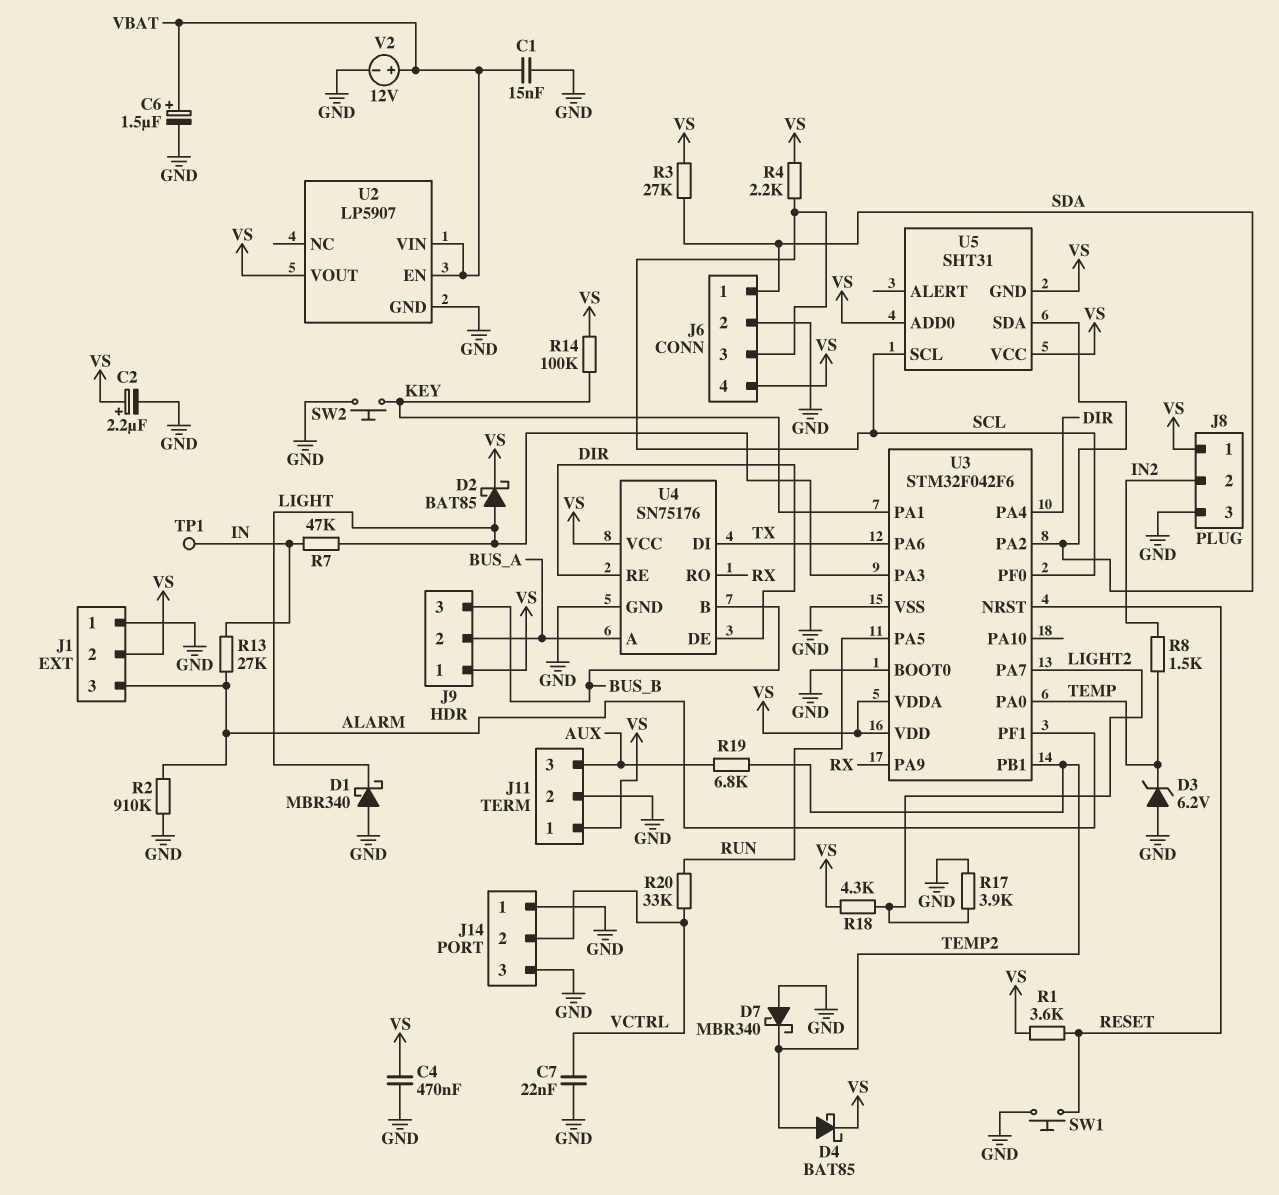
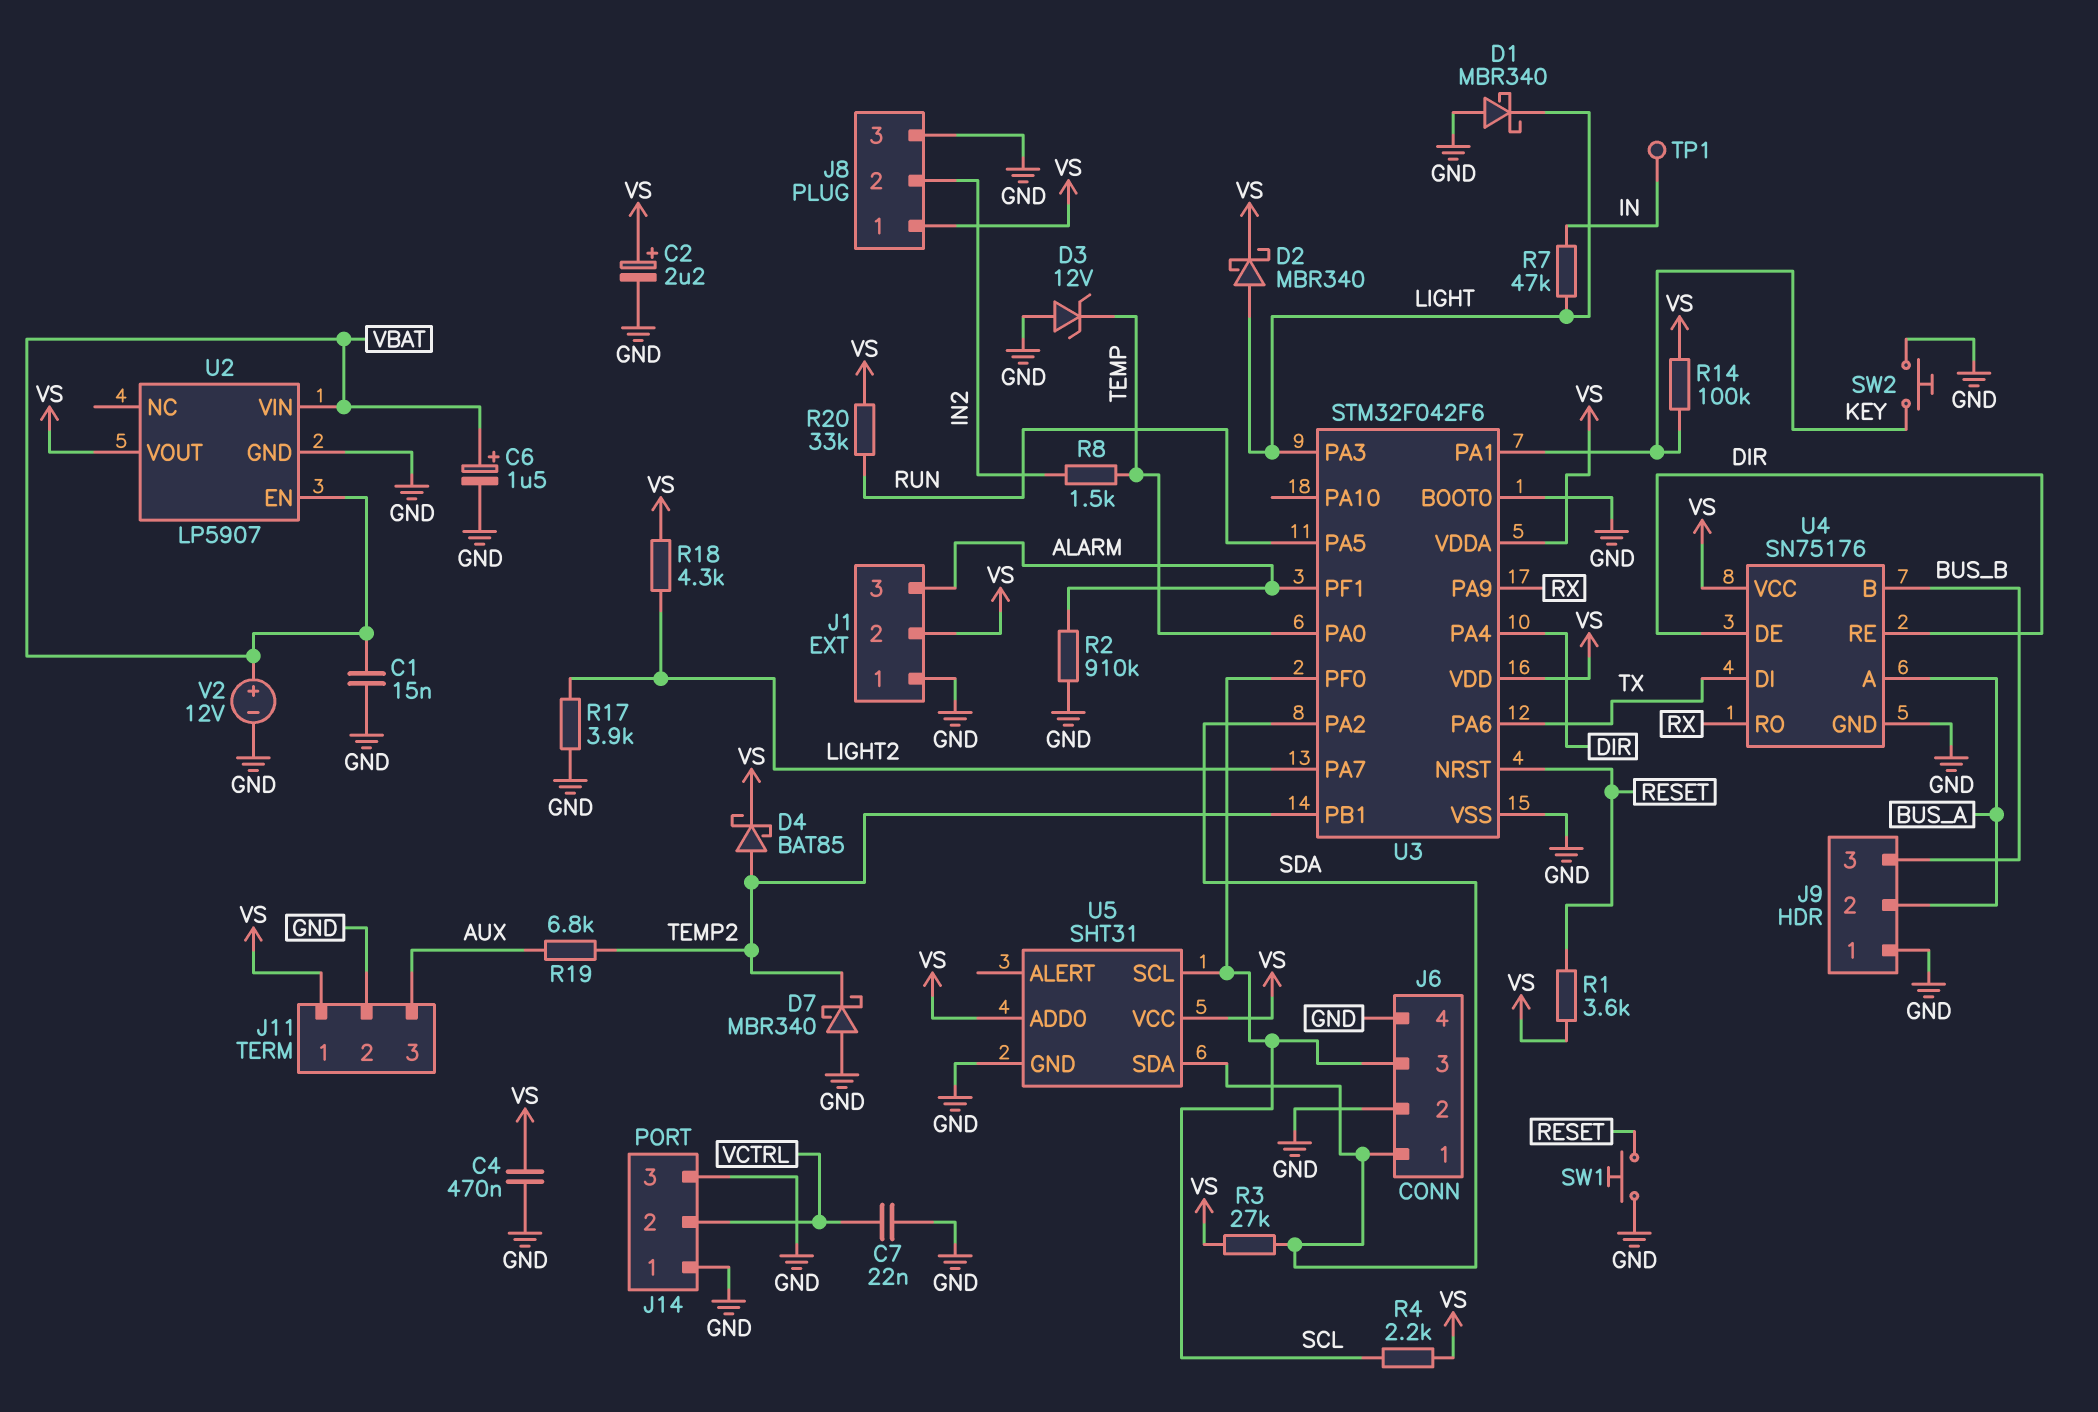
D2: schottky BAT85 (A LIGHT, K VS) -> schottky MBR340 (A LIGHT, K VS)
D3: zener 6.2V (A GND, K TEMP) -> zener 12V (A GND, K TEMP)
J6 pin 4: VS -> GND
J9 pin 1: VS -> GND
R13: 27k (ALARM, IN) -> none
R20: 33k (RUN, VCTRL) -> 33k (RUN, VS)
U5 pin GND: VS -> GND

